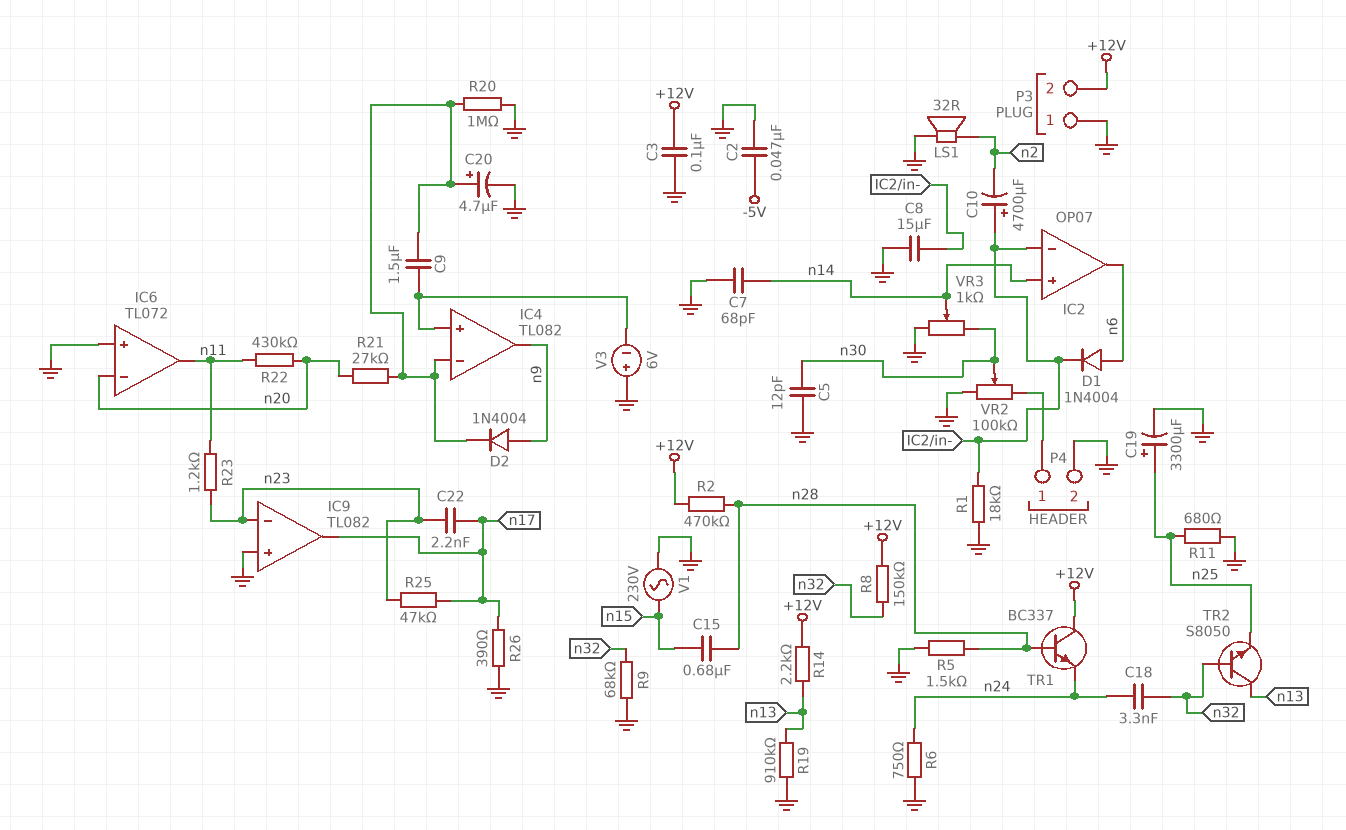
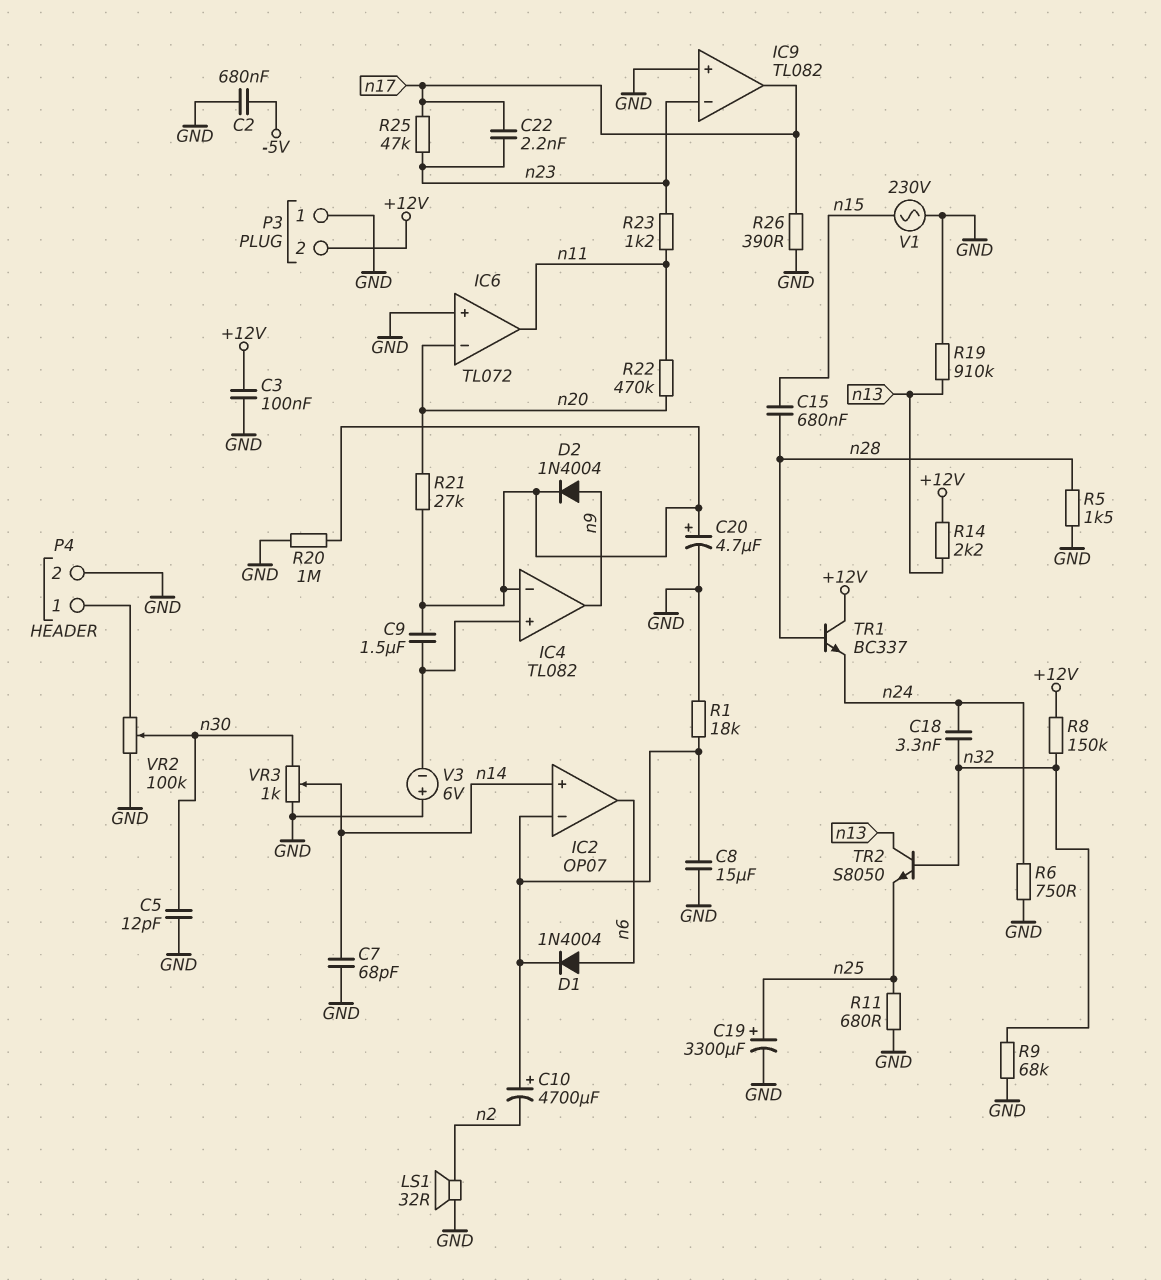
C2: 47nF (-5V, GND) -> 680nF (-5V, GND)
R2: 470k (+12V, n28) -> none
R22: 430k (n11, n20) -> 470k (n11, n20)

